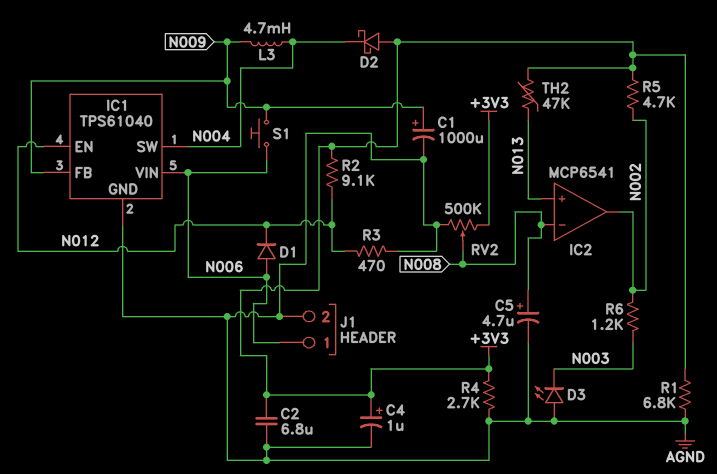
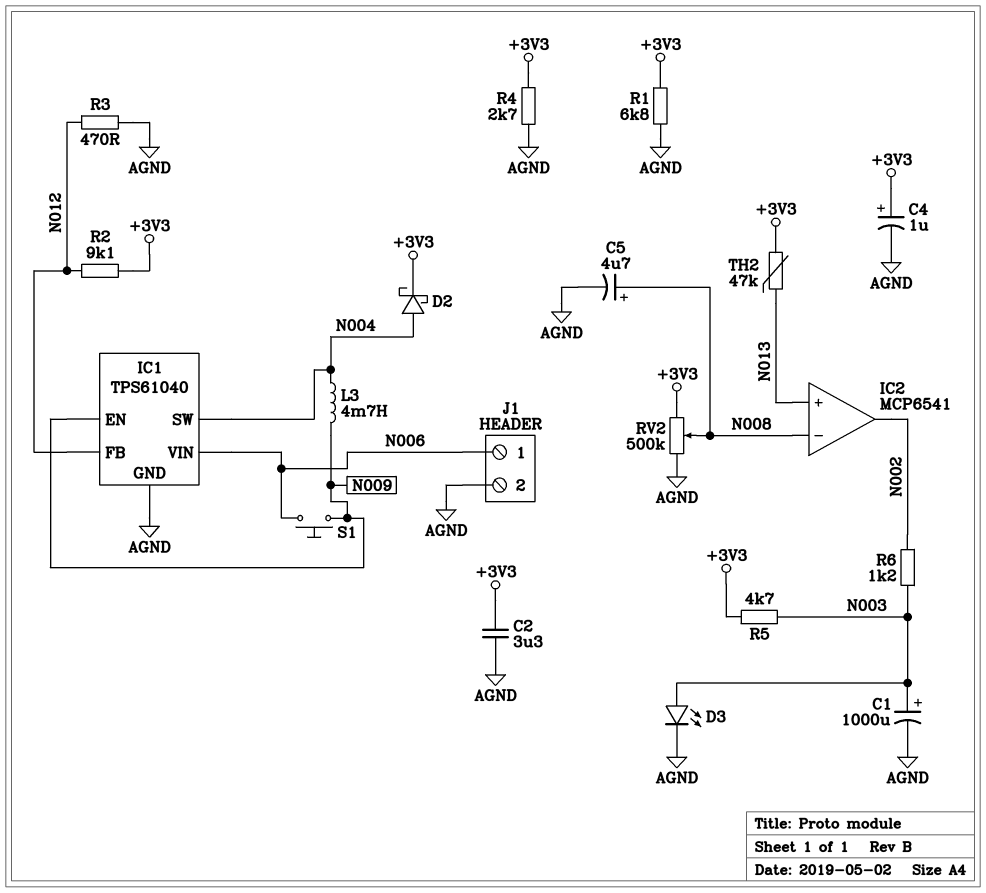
C1: 1000uF (plus N009, minus AGND) -> 1000uF (plus N003, minus AGND)
C2: 6.8uF (+3V3, AGND) -> 3.3uF (+3V3, AGND)
D1: diode (A N006, K N012) -> none
D2: schottky (A +3V3, K N004) -> schottky (A N004, K +3V3)
D3: LED (A AGND, K N003) -> LED (A N003, K AGND)
IC1 pin EN: N012 -> N009
IC1 pin FB: N009 -> N012
R5: 4.7k (+3V3, N002) -> 4.7k (+3V3, N003)

